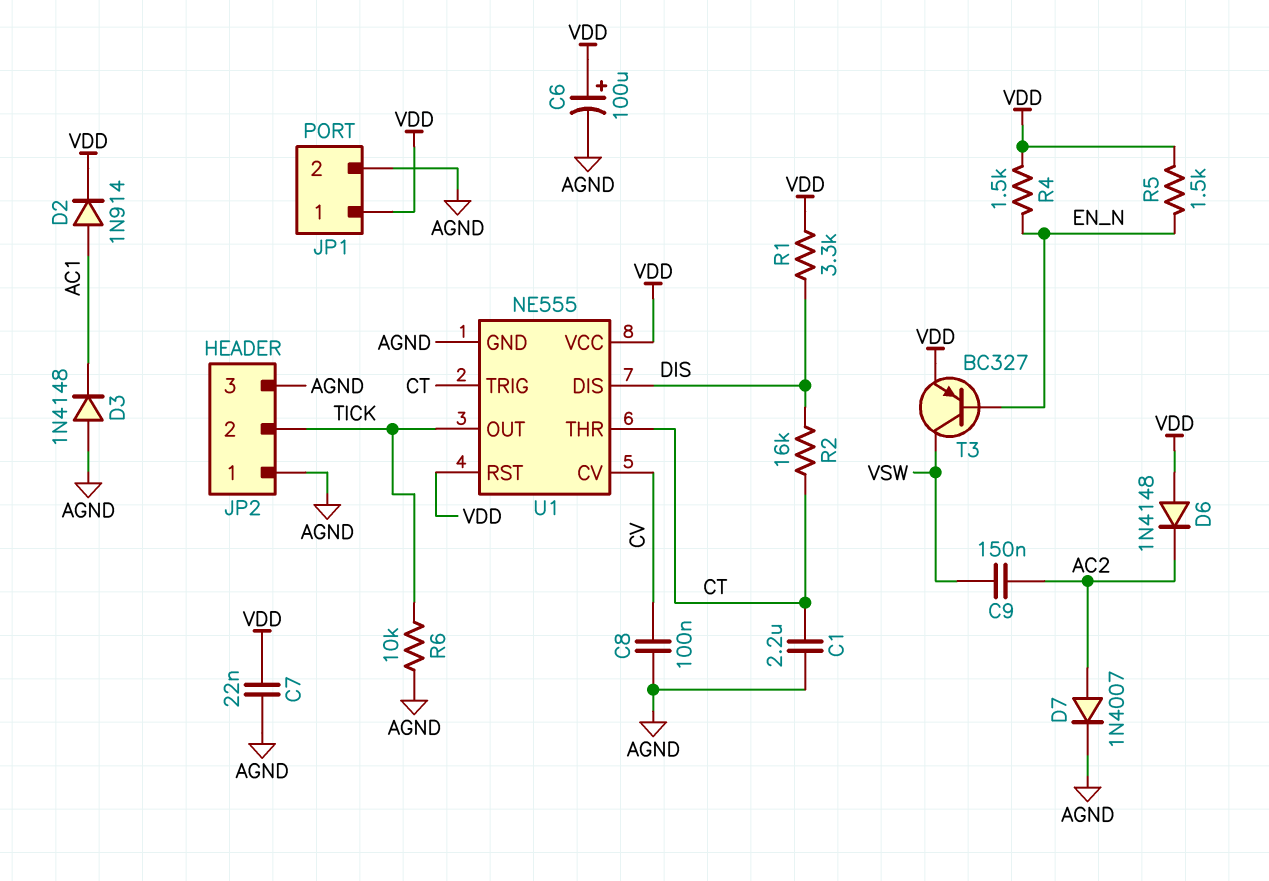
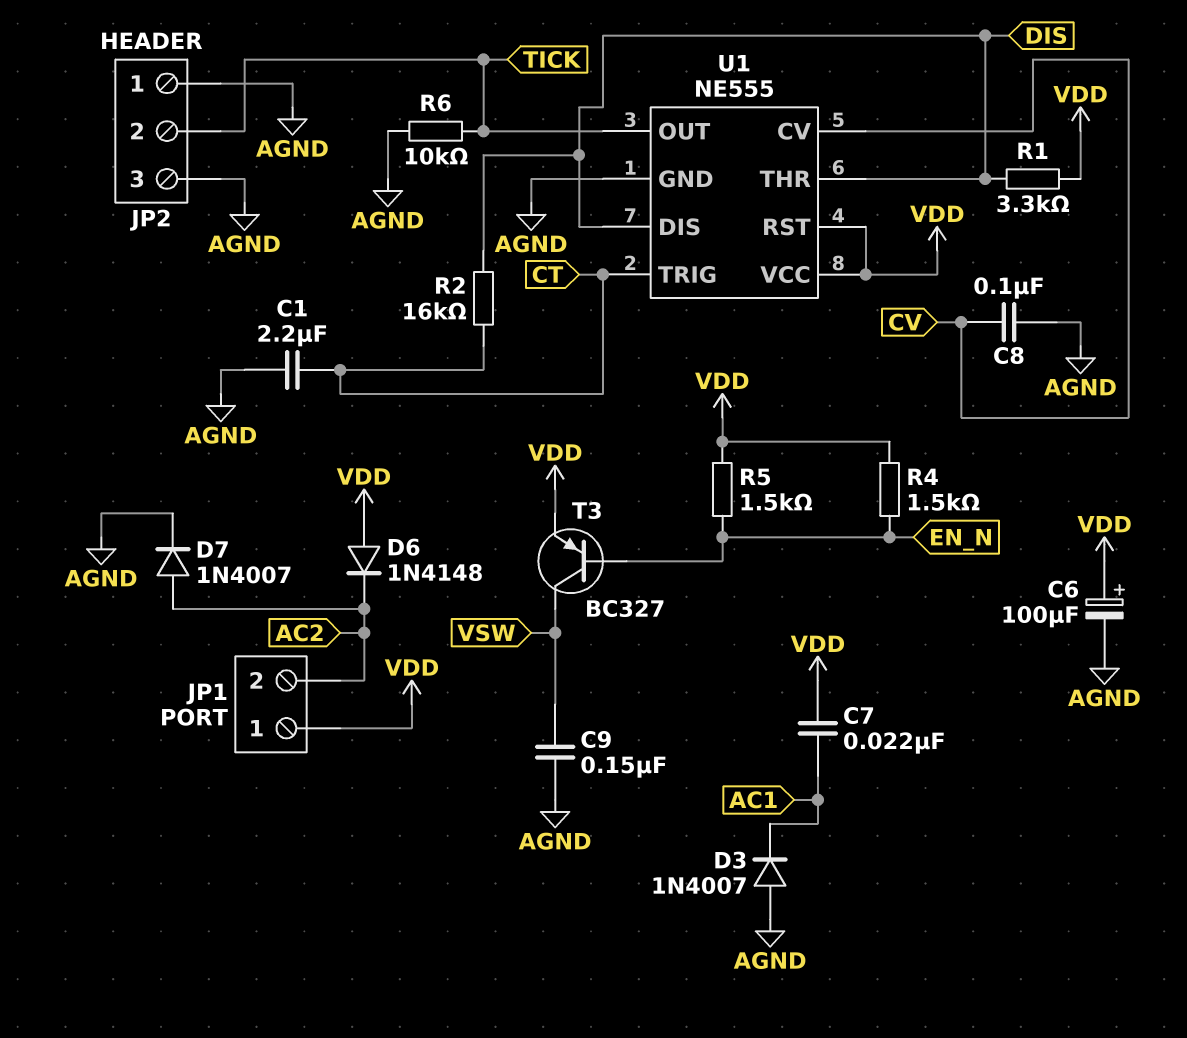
C7: 22nF (AGND, VDD) -> 22nF (AC1, VDD)
C9: 150nF (AC2, VSW) -> 150nF (AGND, VSW)
D2: diode 1N914 (A AC1, K VDD) -> none
D3: diode 1N4148 (A AGND, K AC1) -> diode 1N4007 (A AGND, K AC1)
JP1 pin 2: AGND -> AC2
U1 pin THR: CT -> DIS

